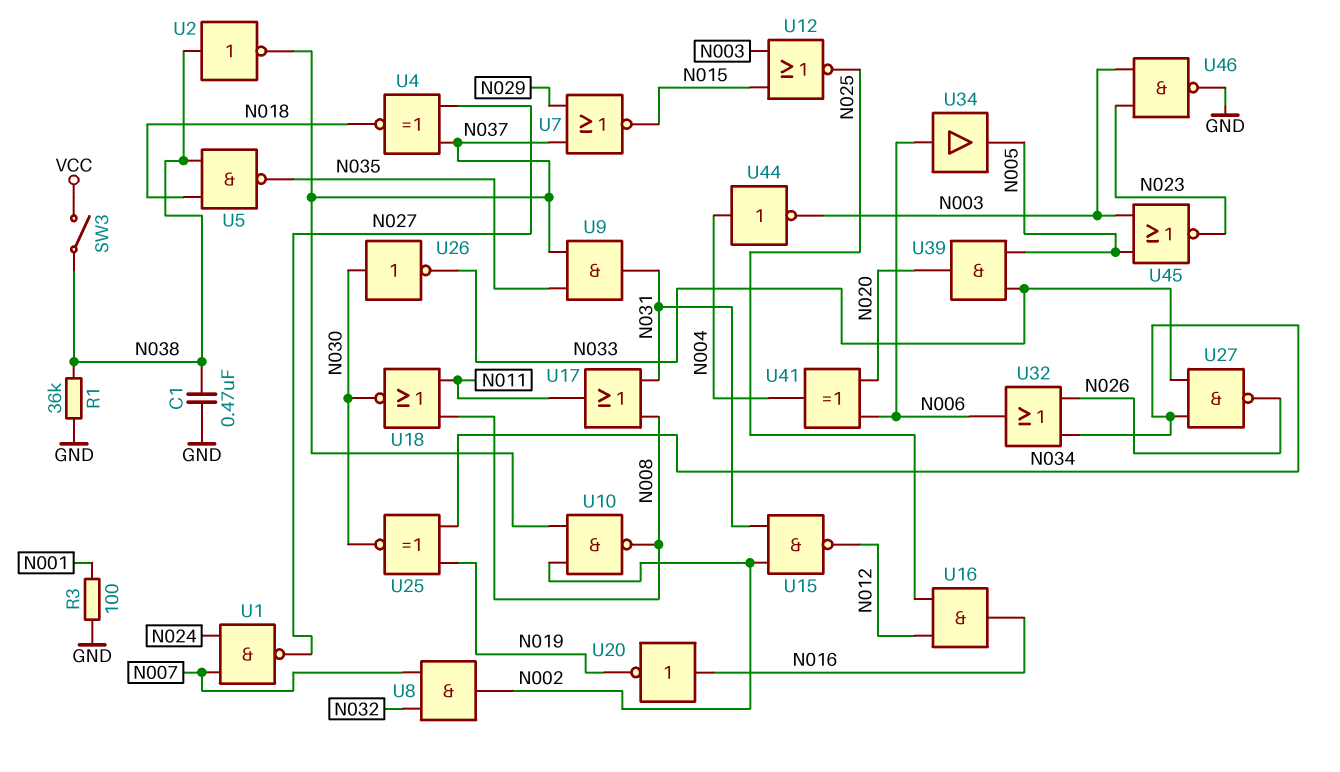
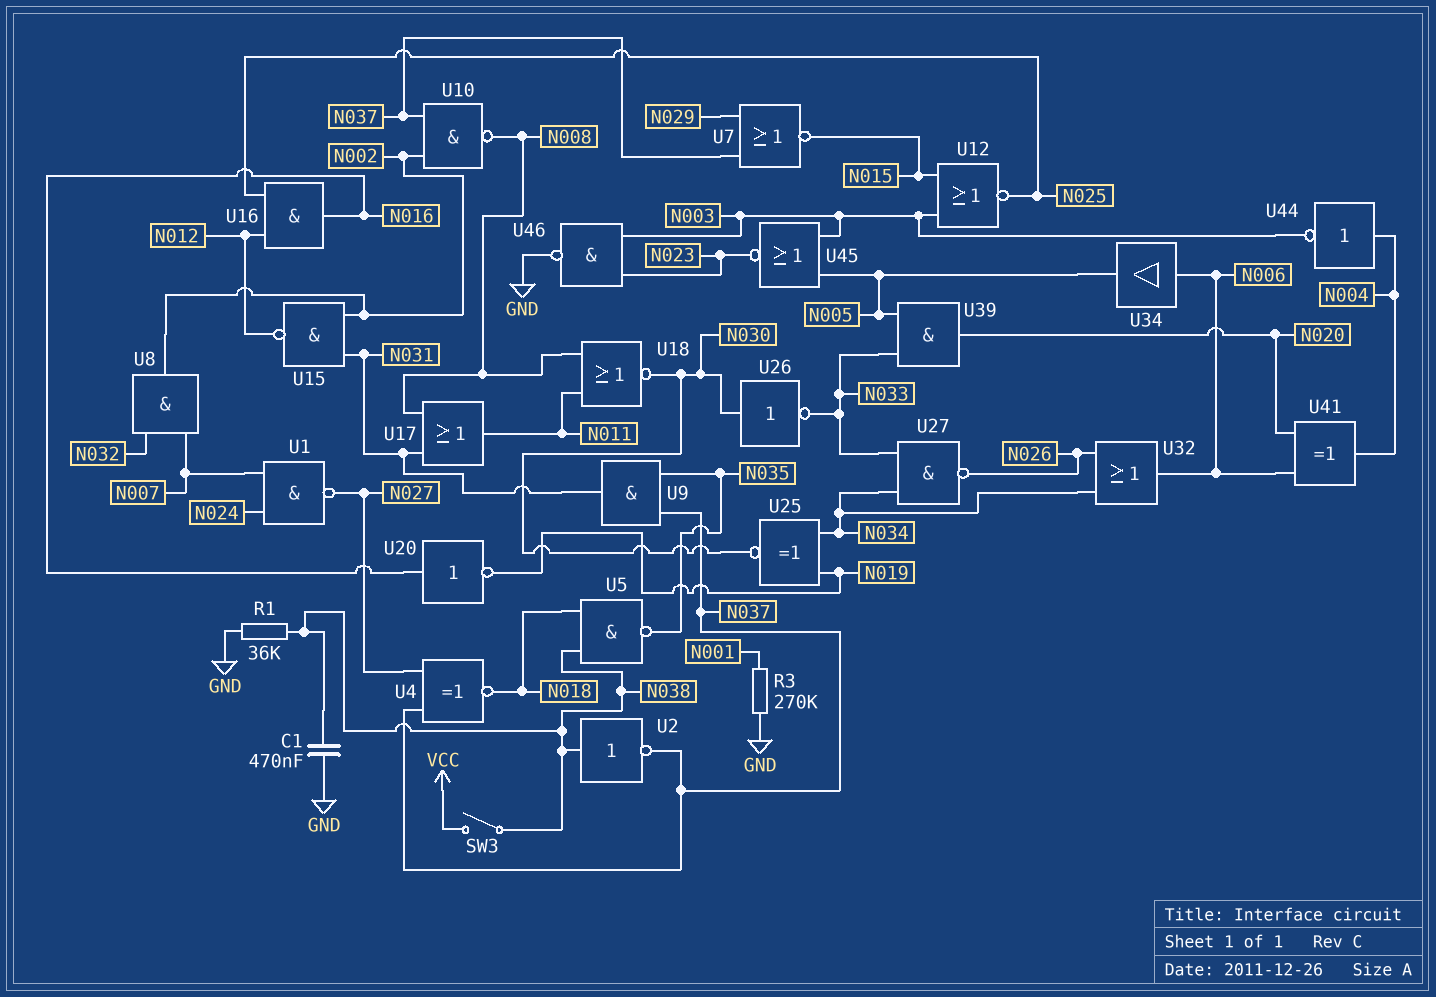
R3: 100 (GND, N001) -> 270k (GND, N001)

